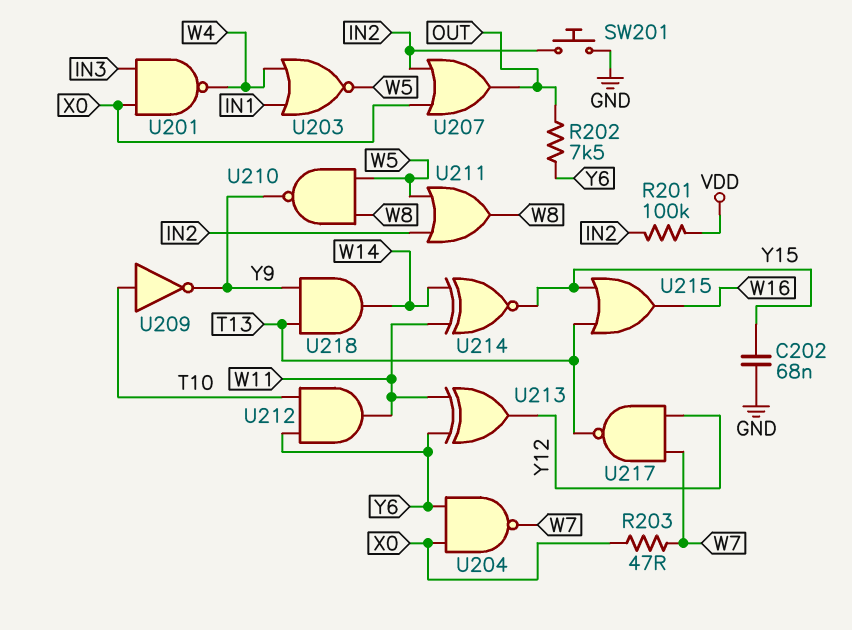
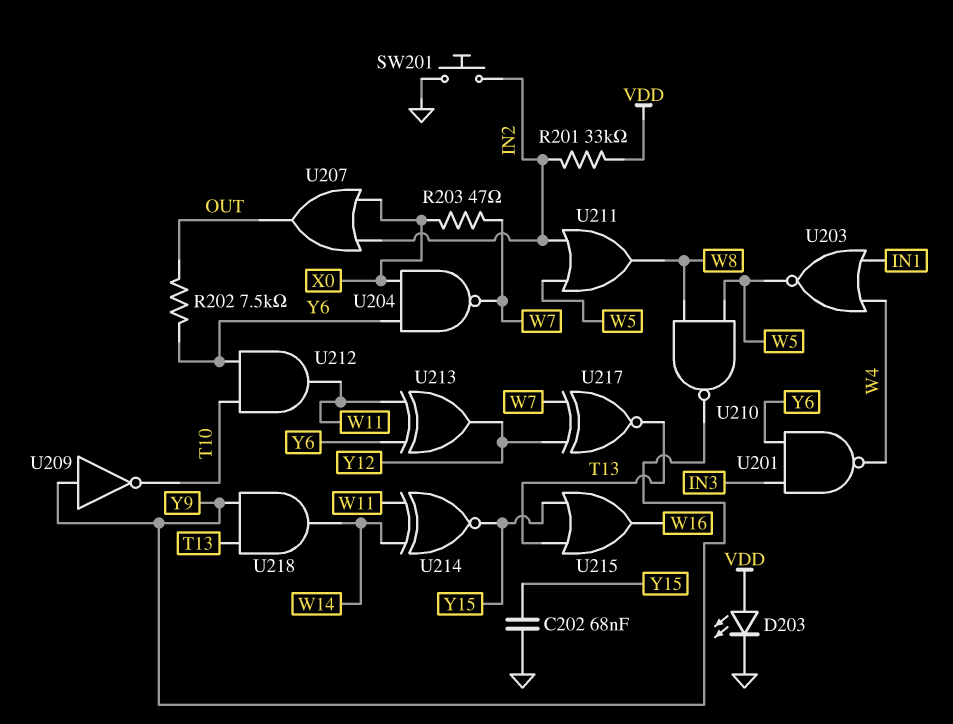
D203: none -> LED (A VDD, K GND)
R201: 100k (IN2, VDD) -> 33k (IN2, VDD)
U201: NAND (in IN3, in X0, out W4) -> NAND (in IN3, in Y6, out W4)
U209: NOT (in T10, out Y9) -> NOT (in Y9, out T10)
U217: NAND (in W7, in Y12, out T13) -> XNOR (in W7, in Y12, out T13)

